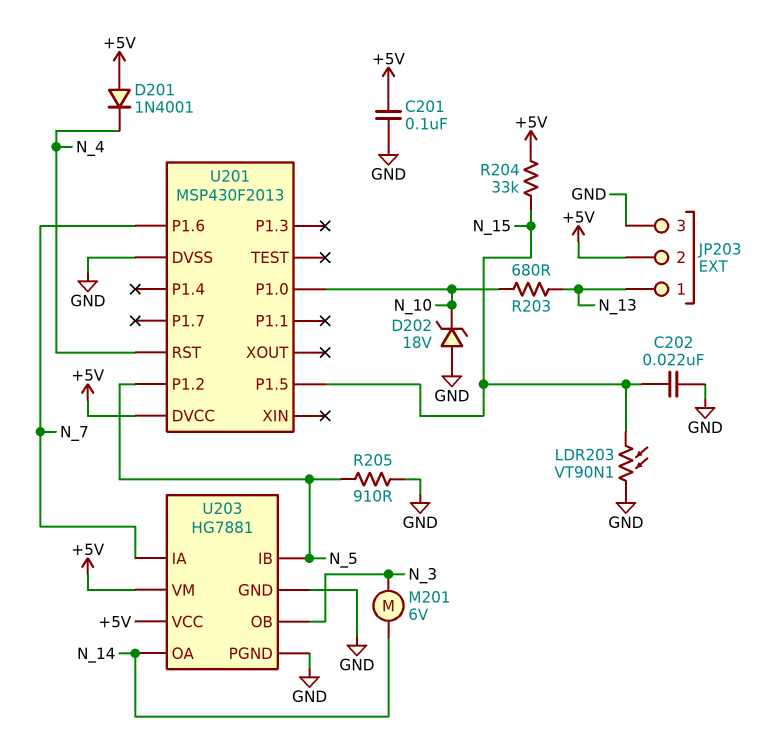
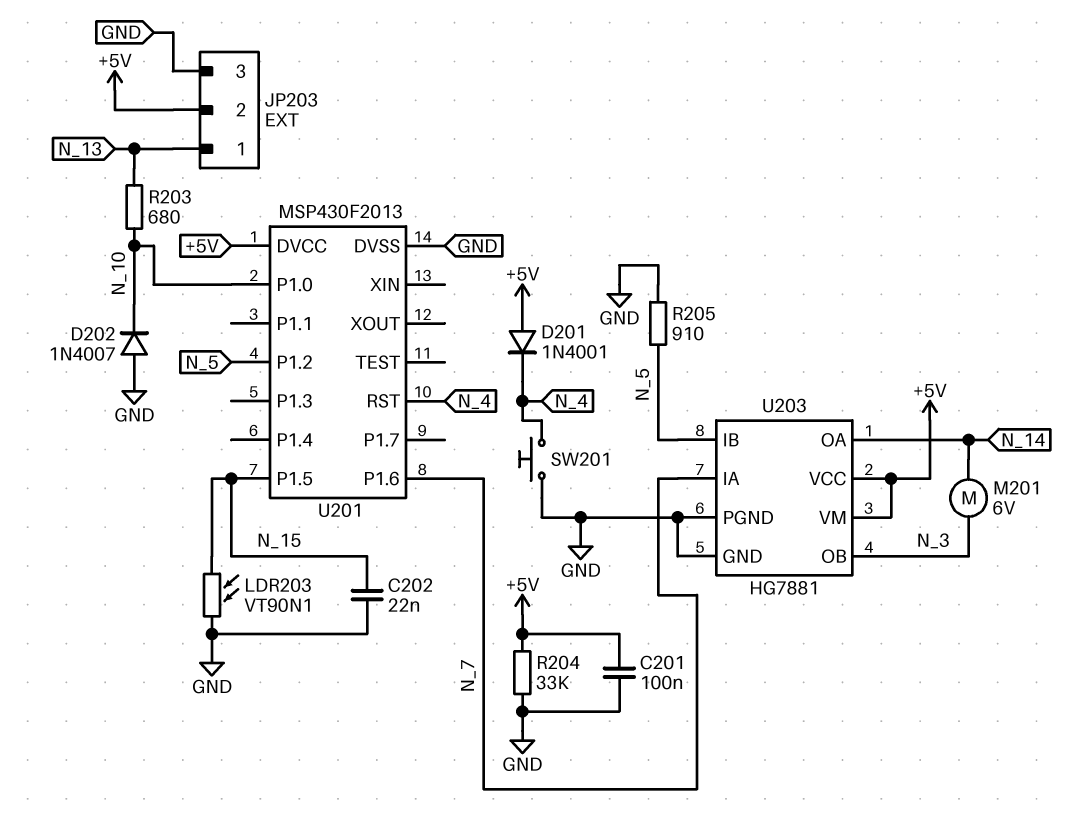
D202: zener 18V (A GND, K N_10) -> diode 1N4007 (A GND, K N_10)
R204: 33k (+5V, N_15) -> 33k (+5V, GND)
SW201: none -> button (GND, N_4)

